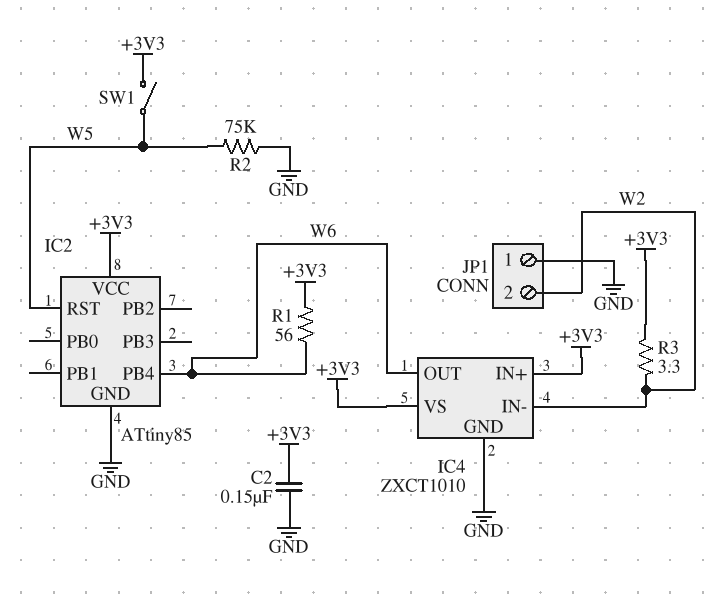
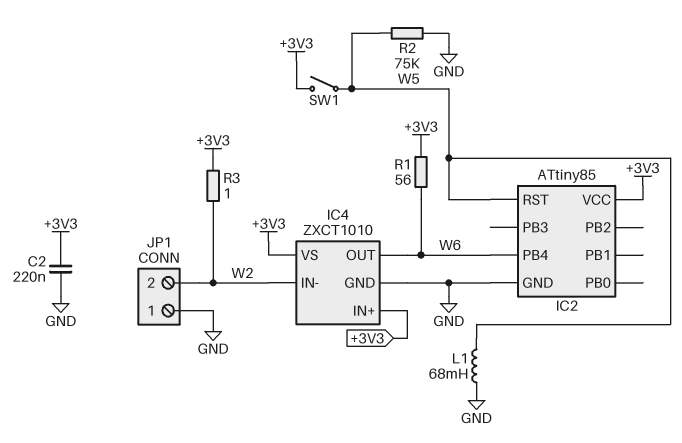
C2: 150nF (+3V3, GND) -> 220nF (+3V3, GND)
L1: none -> 68mH (GND, W5)
R3: 3.3 (+3V3, W2) -> 1 (+3V3, W2)

